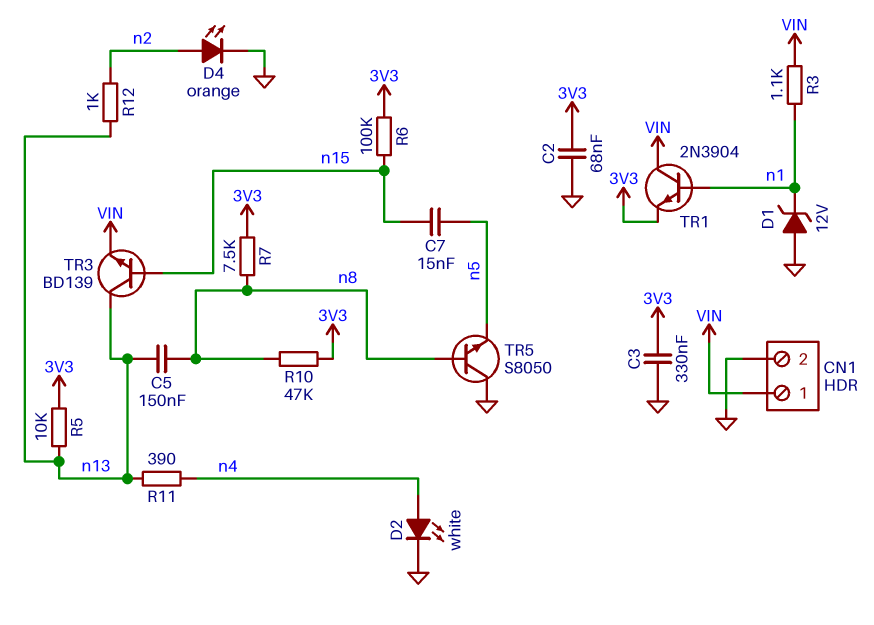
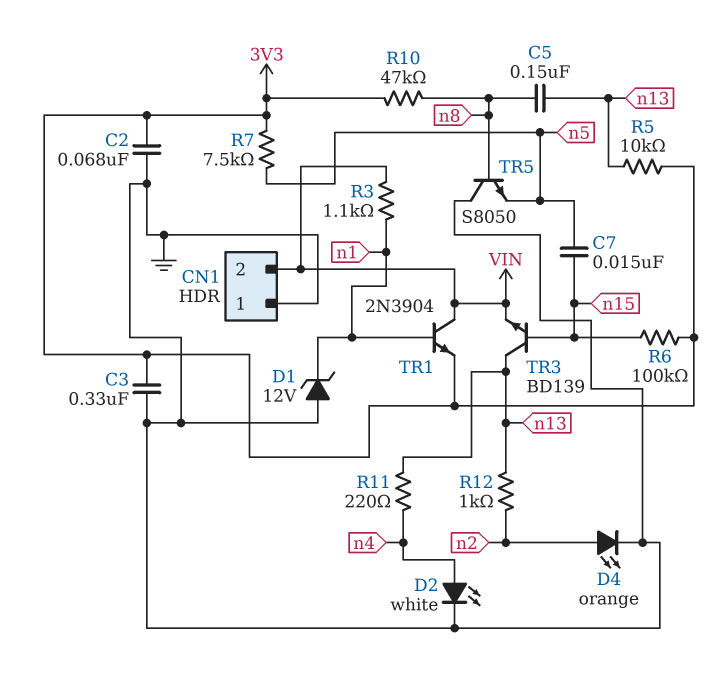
CN1 pin 1: VIN -> GND
CN1 pin 2: GND -> VIN
R7: 7.5k (3V3, n8) -> 7.5k (3V3, n5)
R11: 390 (n4, n13) -> 220 (n4, n13)

